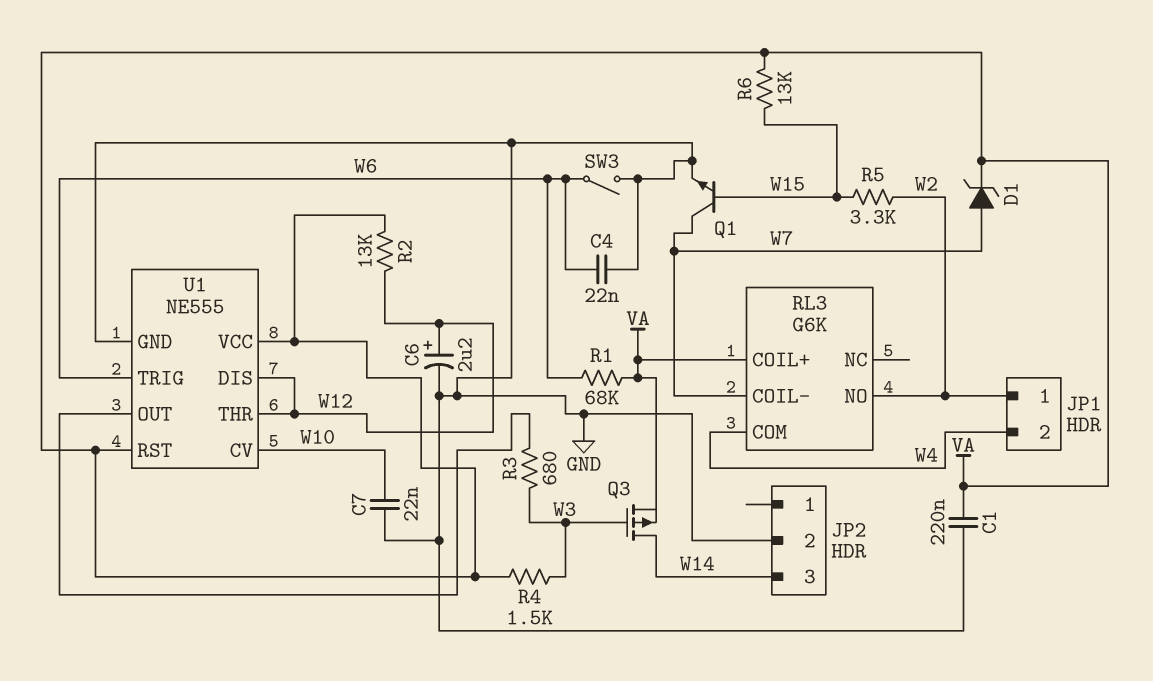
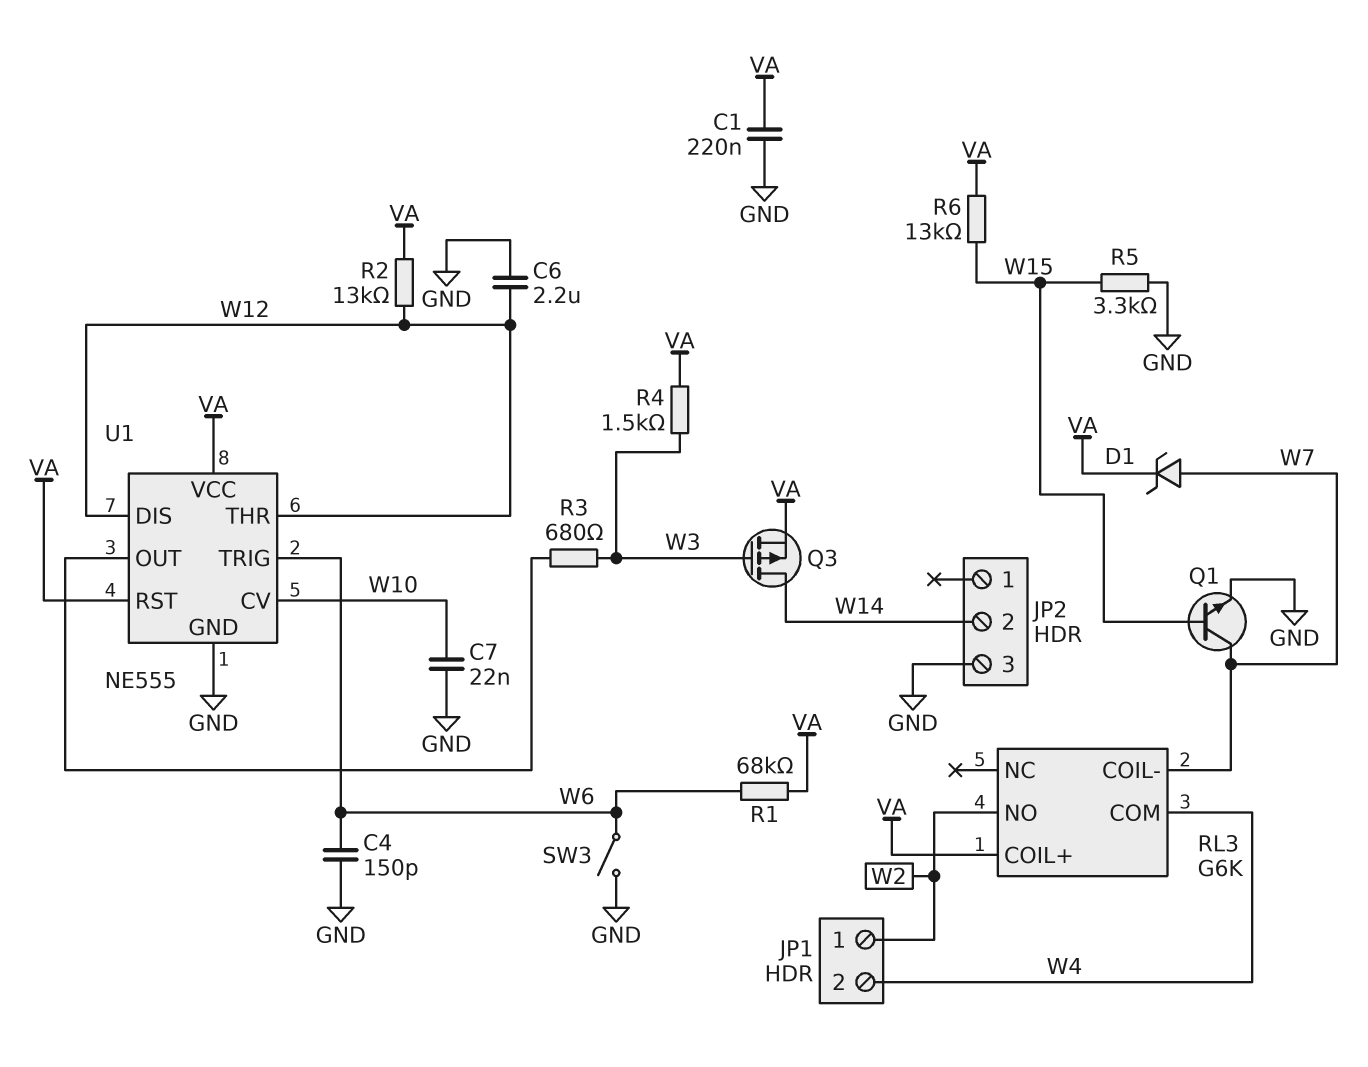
C4: 22nF (GND, W6) -> 150pF (GND, W6)
C6: 2.2uF (plus W12, minus GND) -> 2.2uF (GND, W12)
JP2 pin 2: GND -> W14
JP2 pin 3: W14 -> GND
R5: 3.3k (W2, W15) -> 3.3k (GND, W15)

